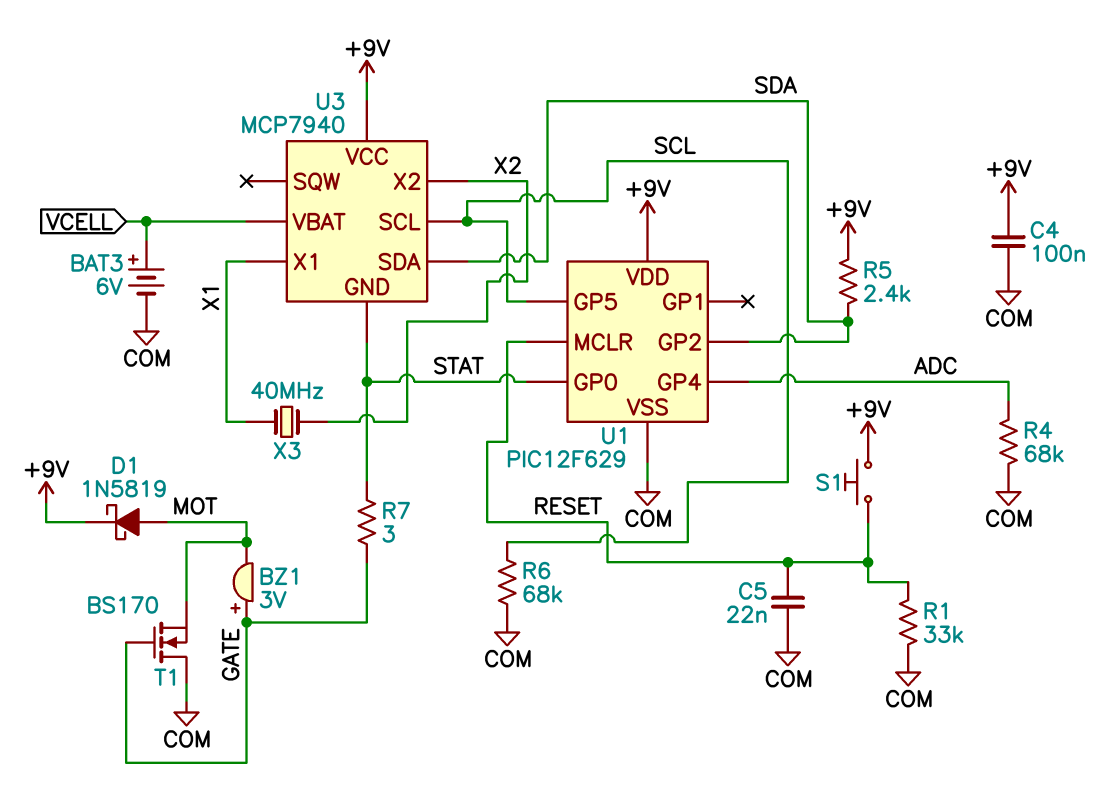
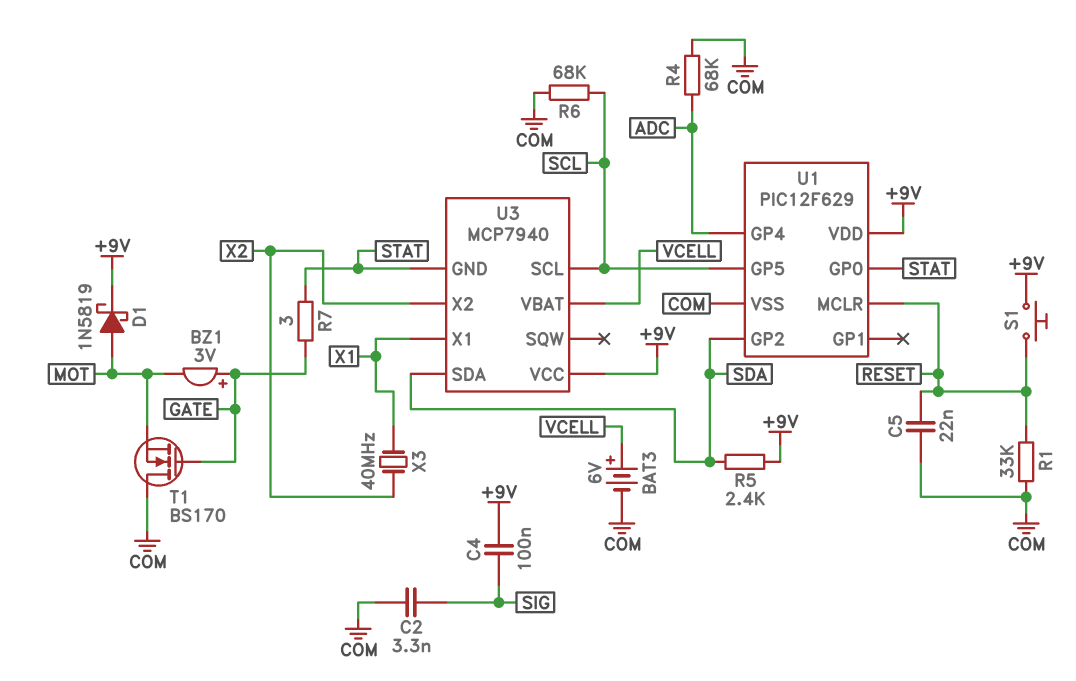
C2: none -> 3.3nF (COM, SIG)
C4: 100nF (+9V, COM) -> 100nF (+9V, SIG)

